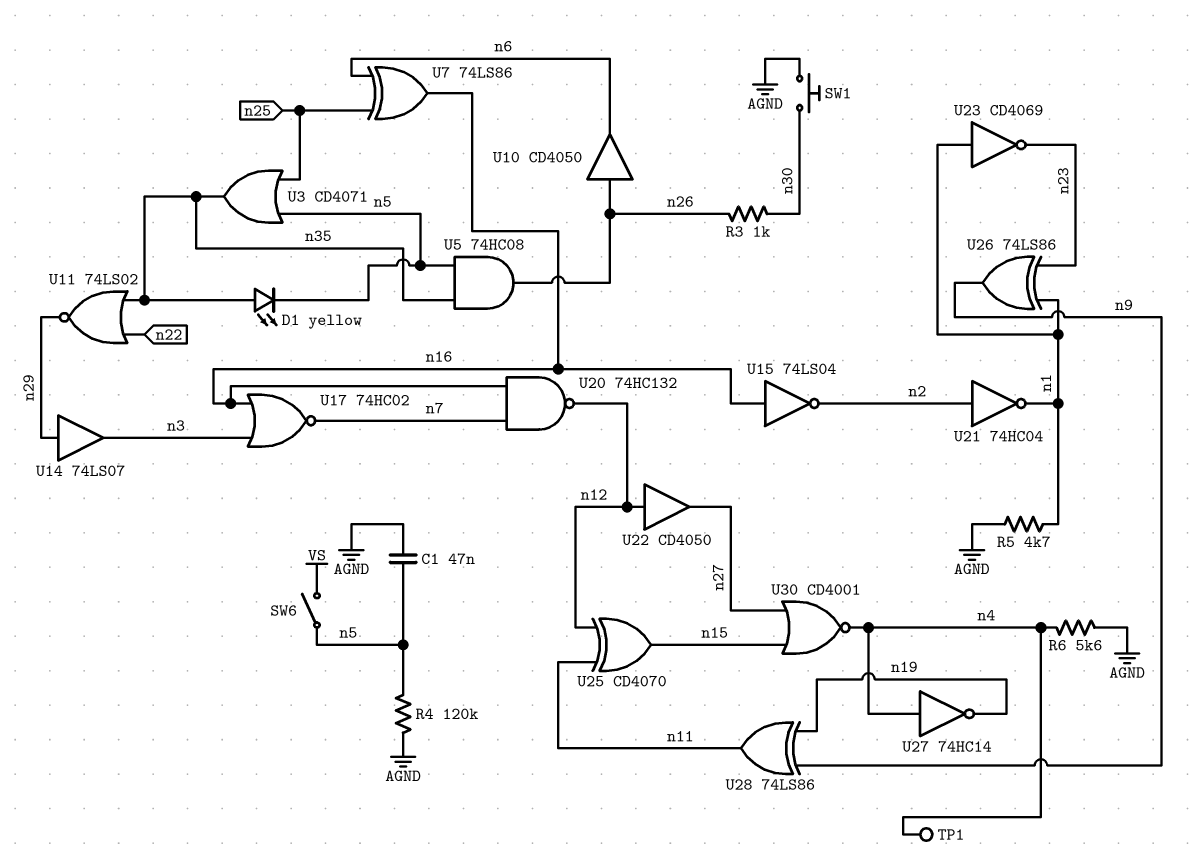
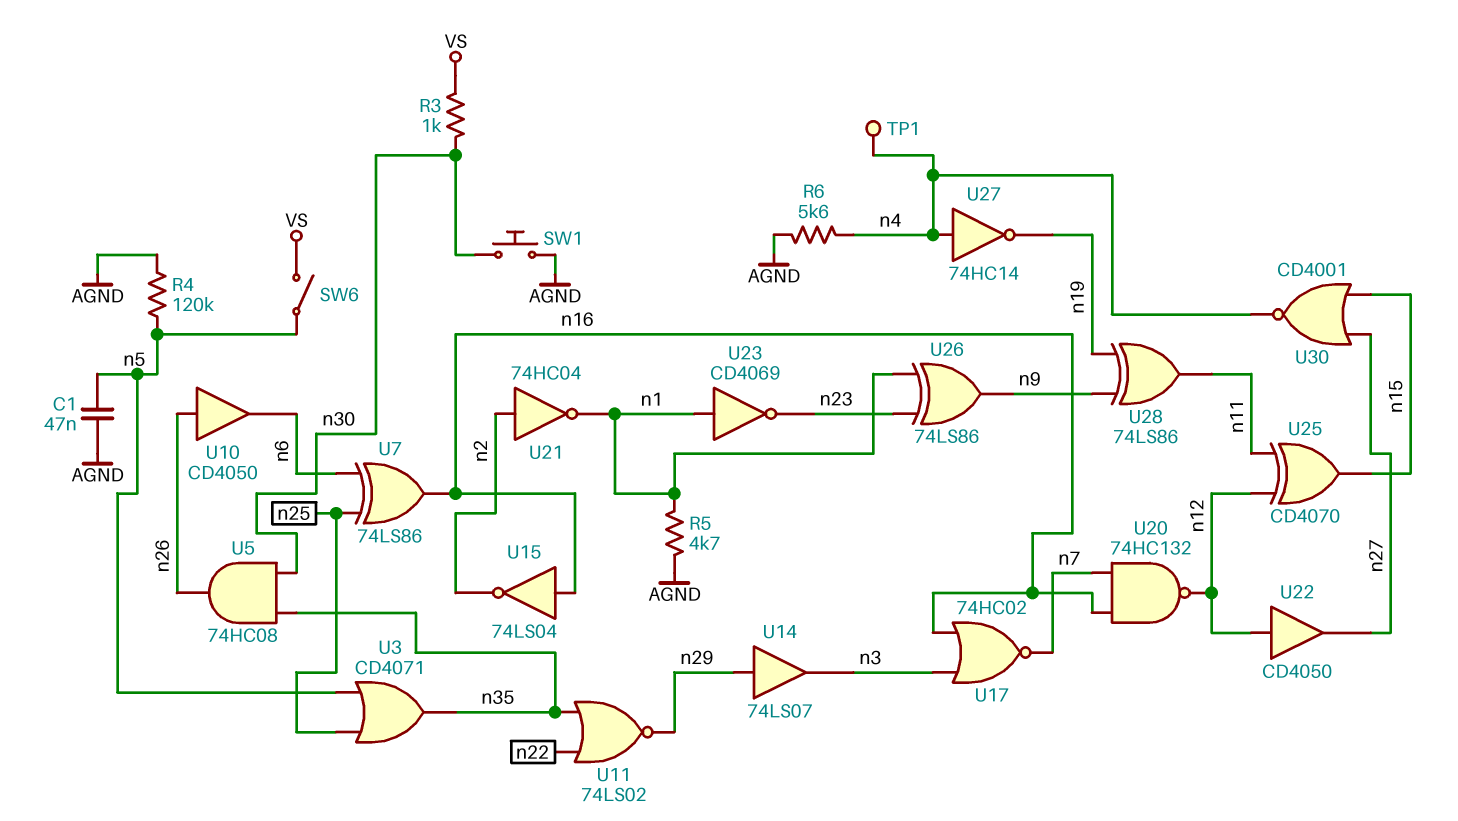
D1: LED yellow (A n35, K n5) -> none
R3: 1k (n26, n30) -> 1k (VS, n30)
U5: AND 74HC08 (in n5, in n35, out n26) -> AND 74HC08 (in n30, in n35, out n26)

